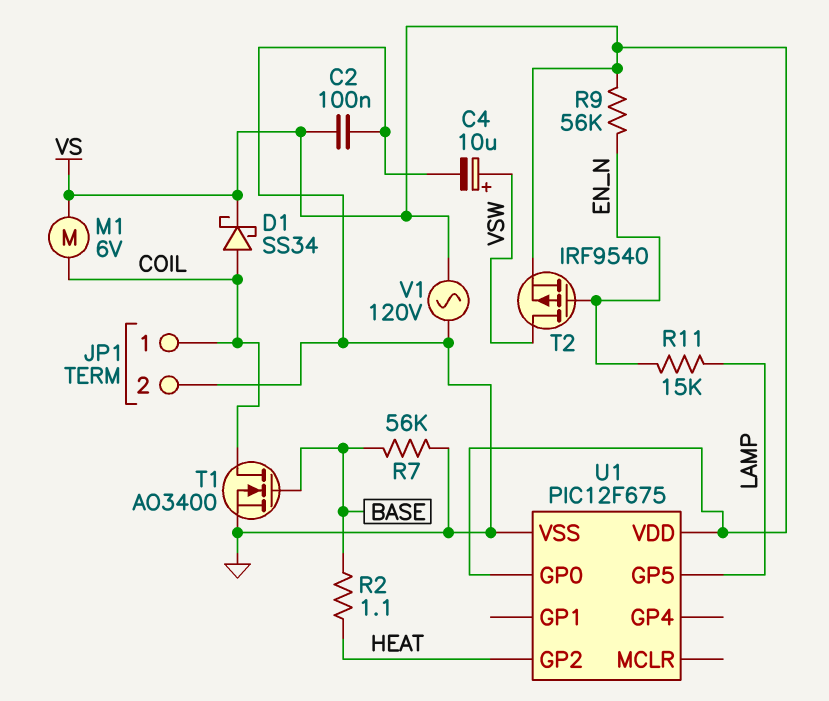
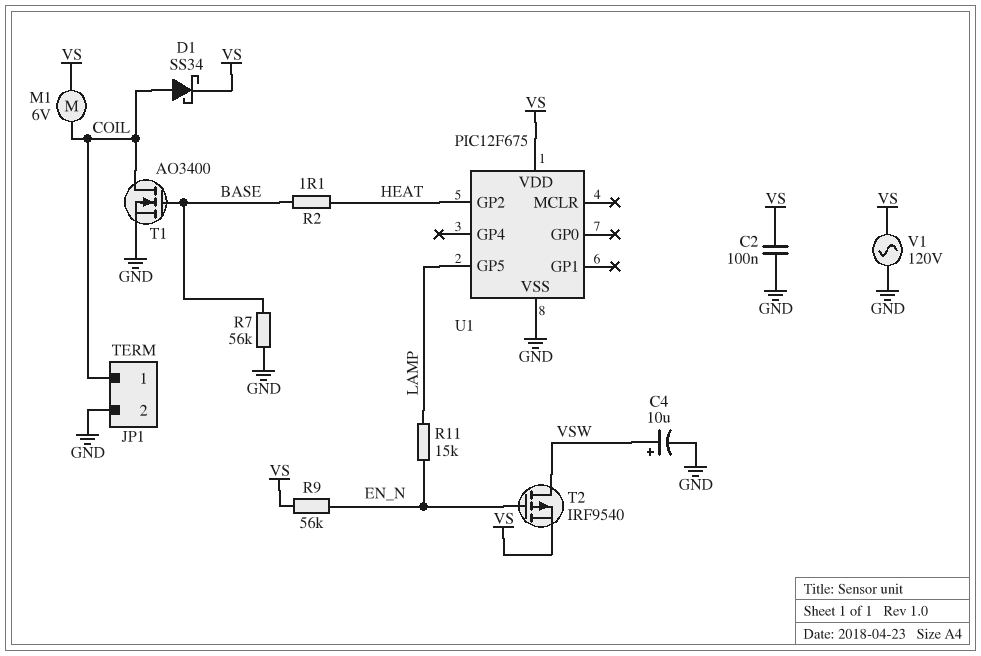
U1 pin GP0: VS -> none

